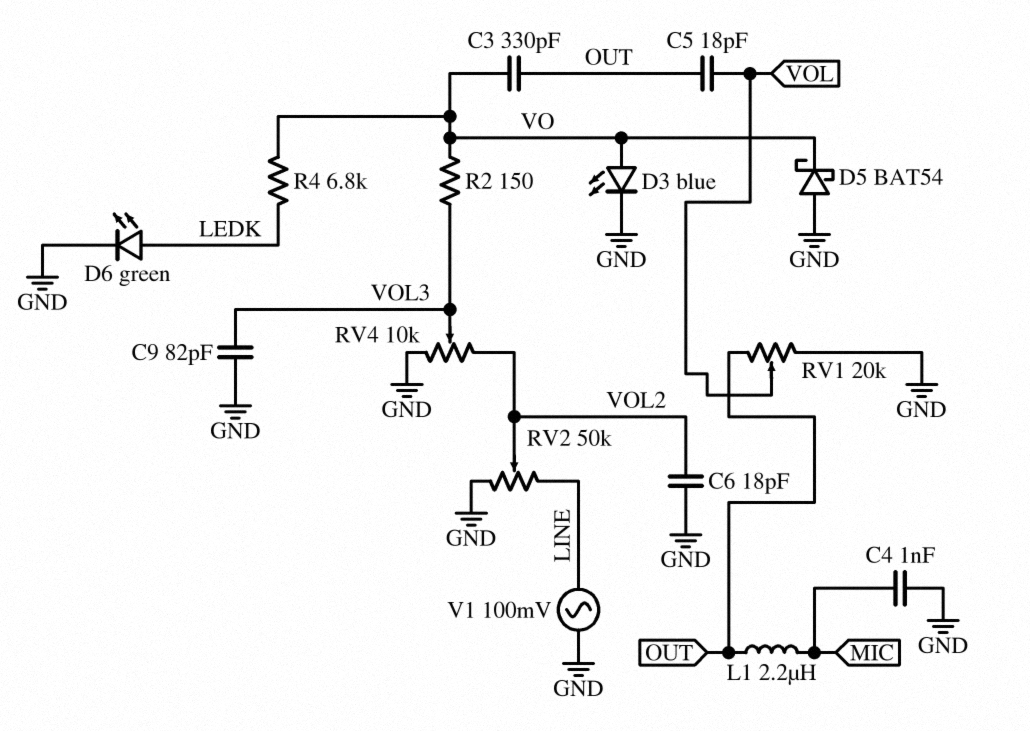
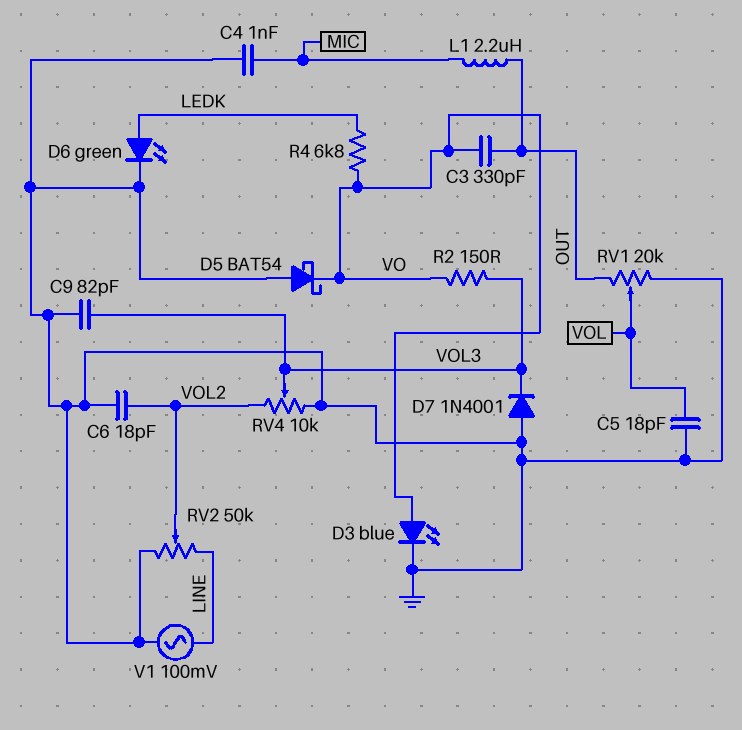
C5: 18pF (OUT, VOL) -> 18pF (GND, VOL)
D7: none -> diode 1N4001 (A GND, K VOL3)

